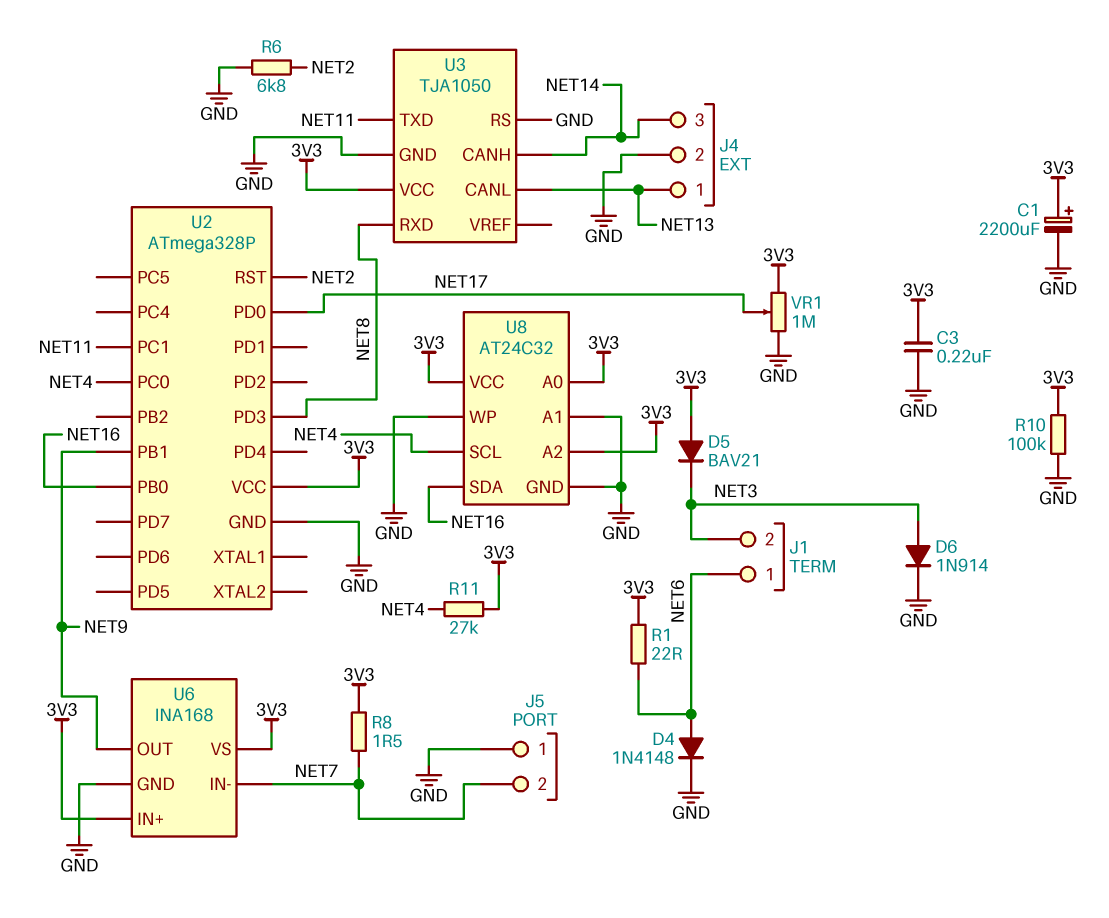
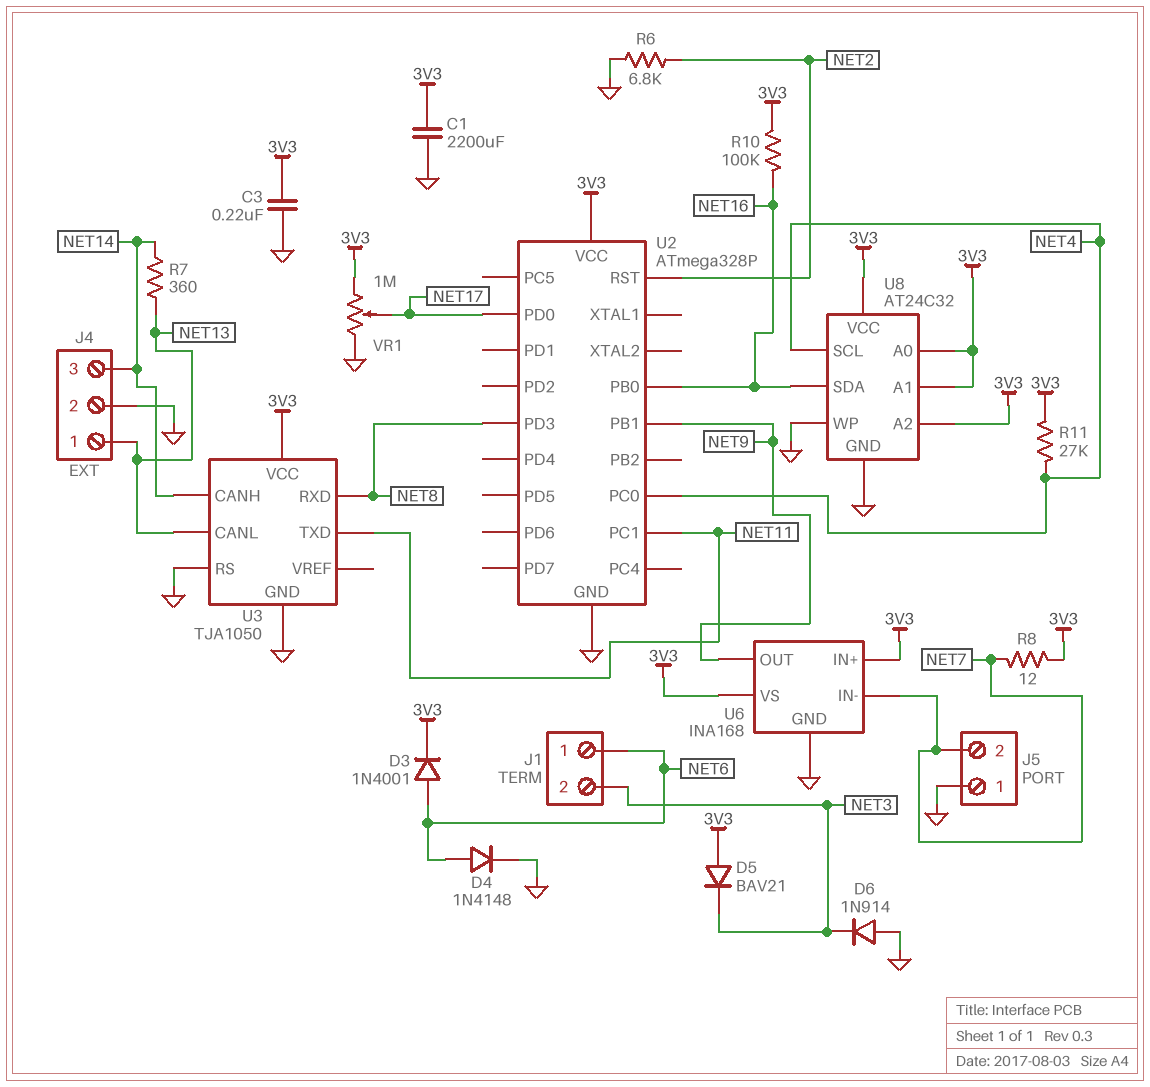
C1: 2200uF (plus 3V3, minus GND) -> 2200uF (3V3, GND)
D3: none -> diode 1N4001 (A NET6, K 3V3)
D6: diode 1N914 (A NET3, K GND) -> diode 1N914 (A GND, K NET3)
R1: 22 (3V3, NET6) -> none
R7: none -> 360 (NET13, NET14)
R8: 1.5 (3V3, NET7) -> 12 (3V3, NET7)
R10: 100k (3V3, GND) -> 100k (3V3, NET16)
U8 pin A1: GND -> 3V3

